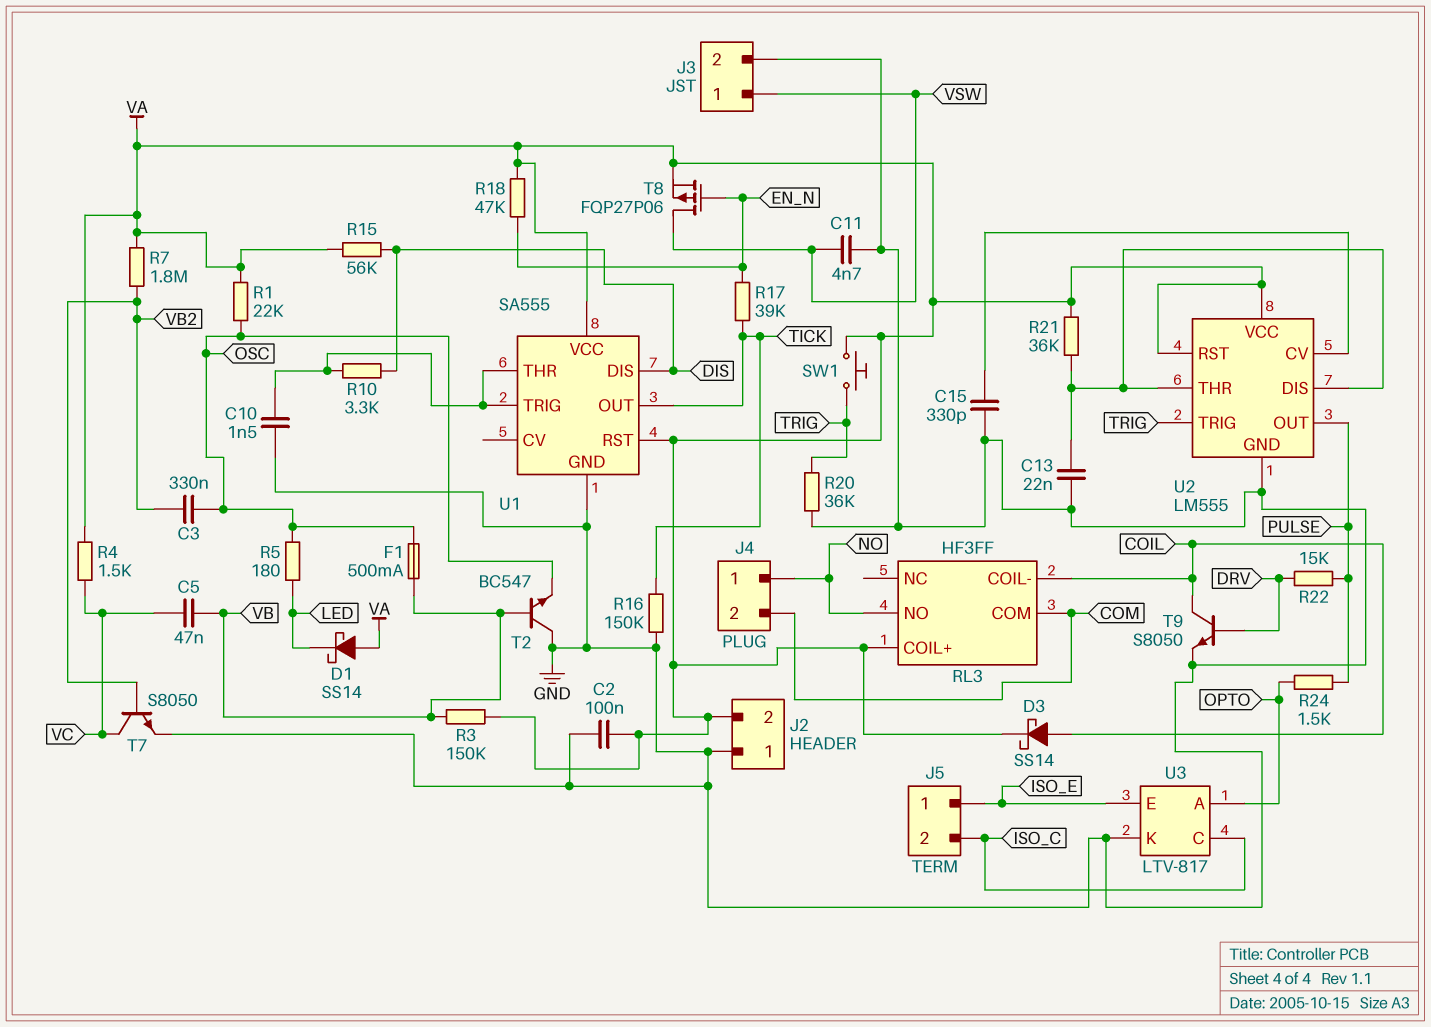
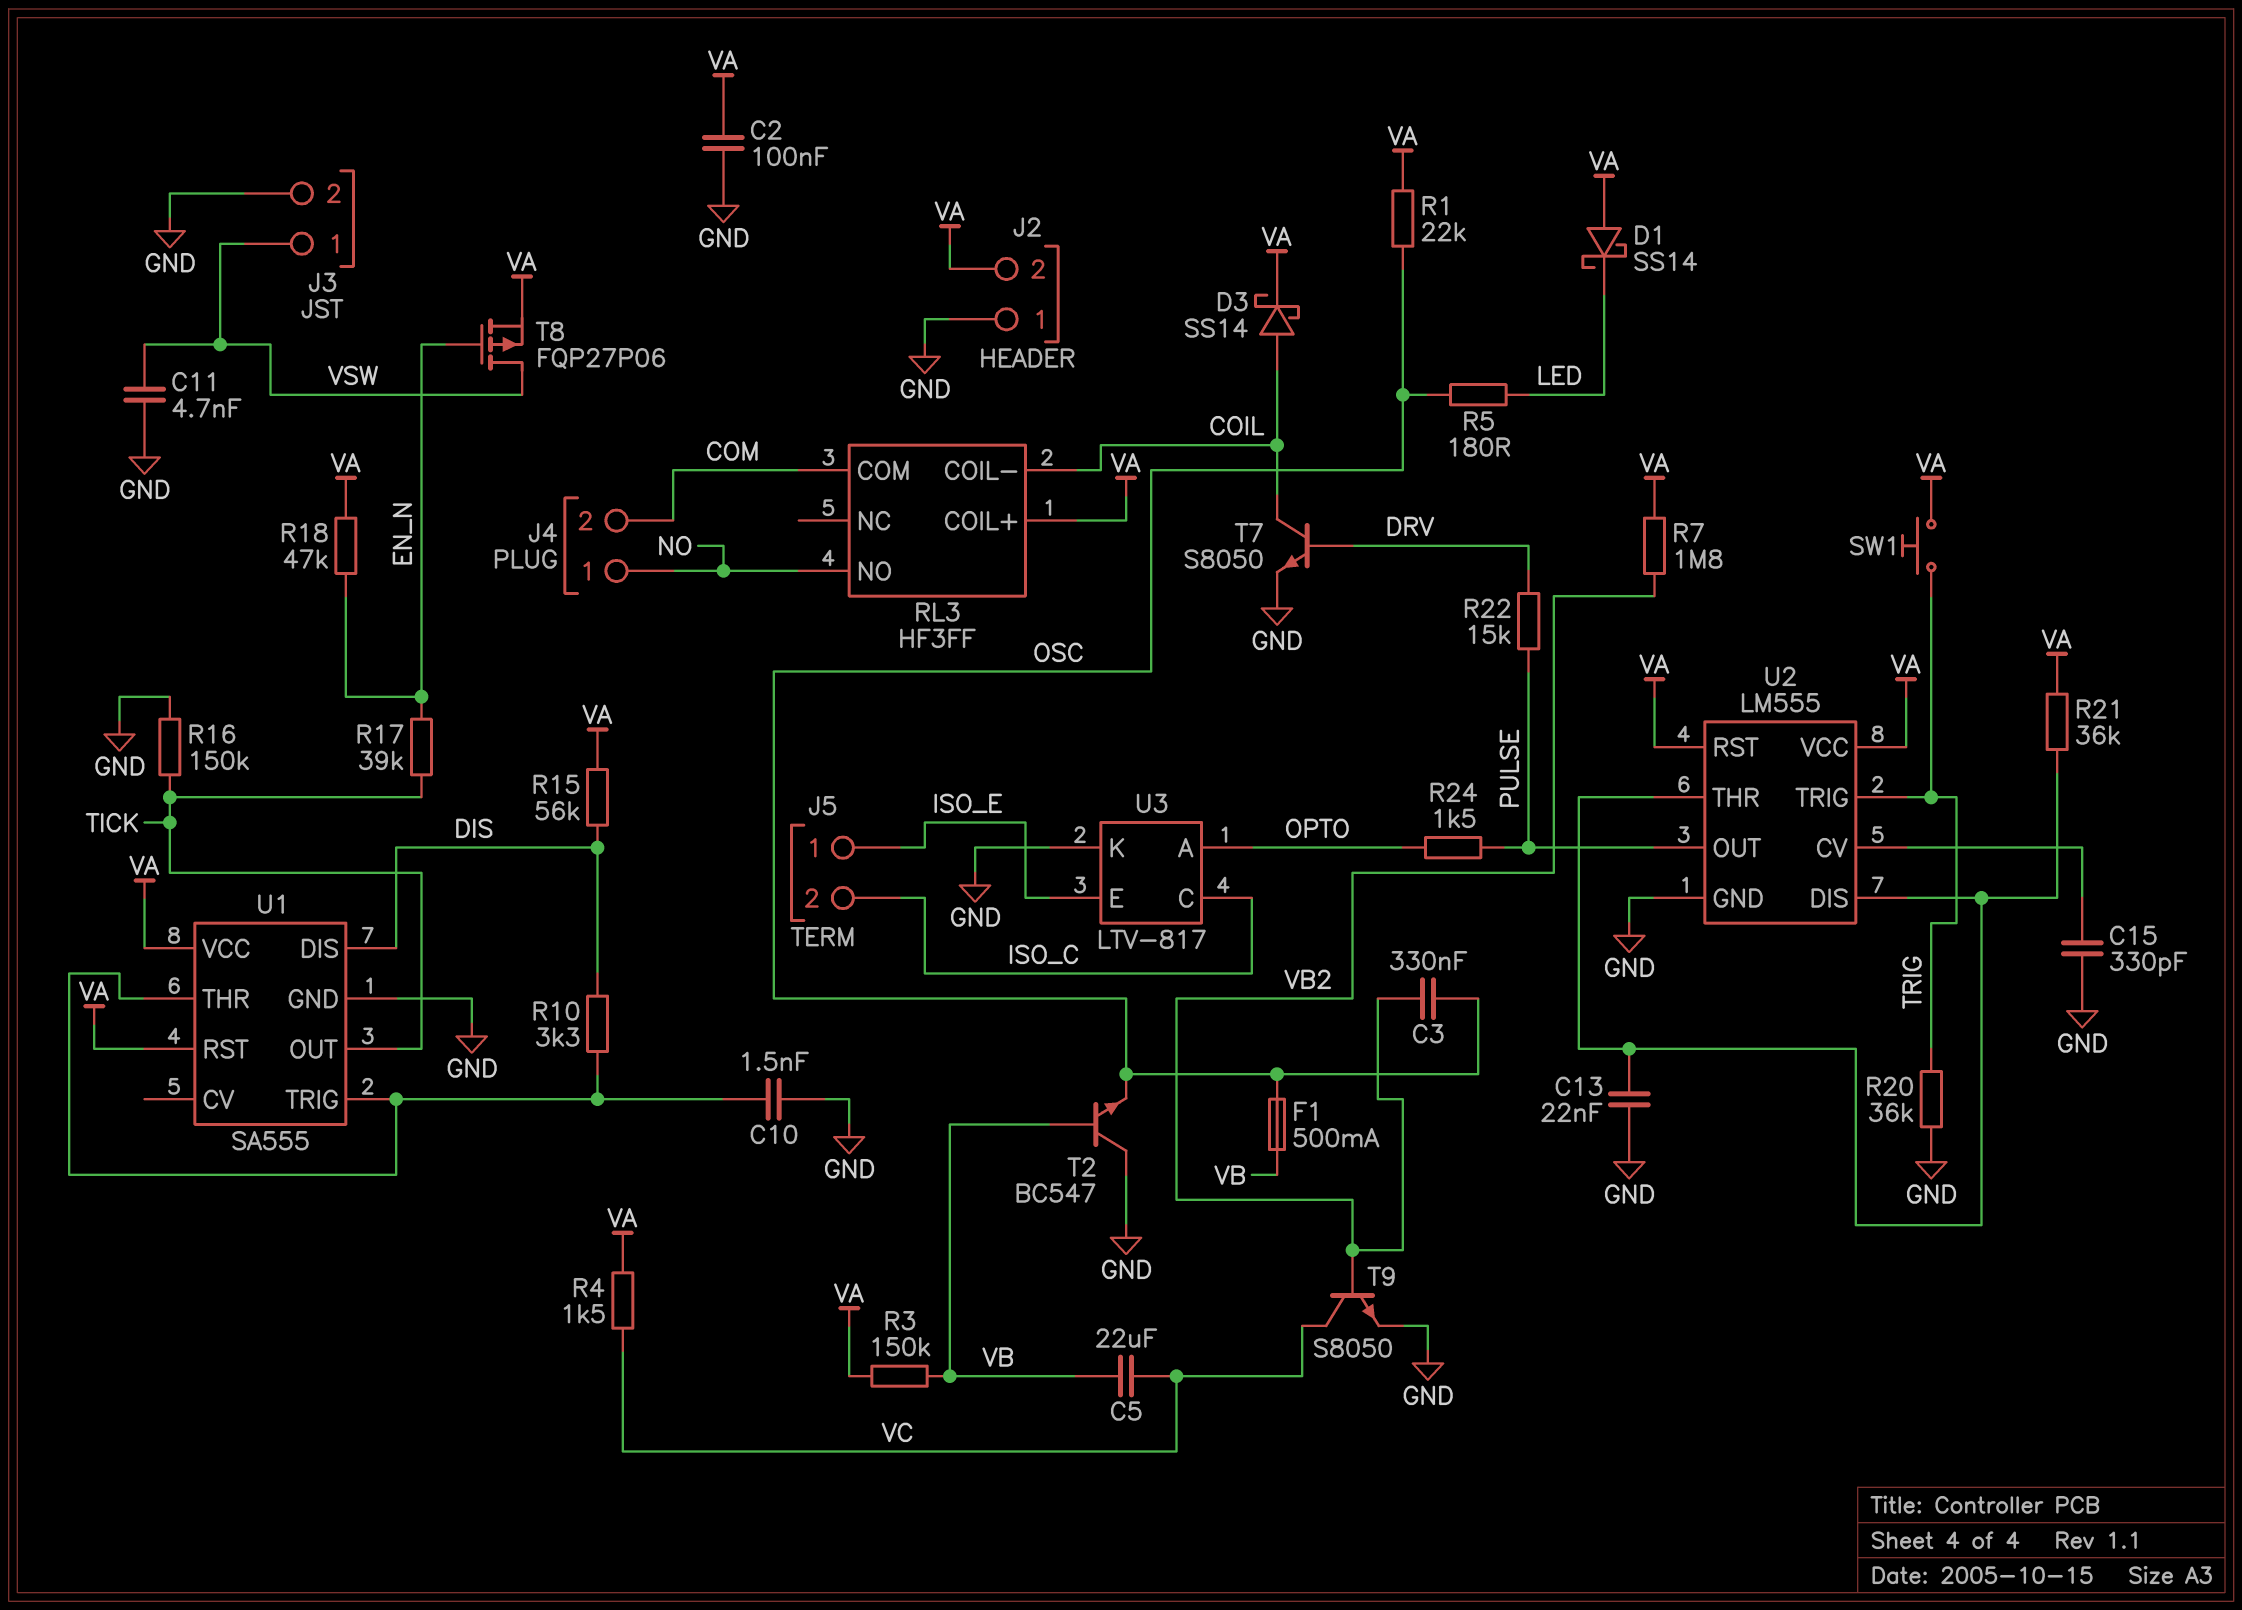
C5: 47nF (VB, VC) -> 22uF (VB, VC)
T7: NPN S8050 (B VB2, C VC, E GND) -> NPN S8050 (B DRV, C COIL, E GND)
T9: NPN S8050 (B DRV, C COIL, E GND) -> NPN S8050 (B VB2, C VC, E GND)

